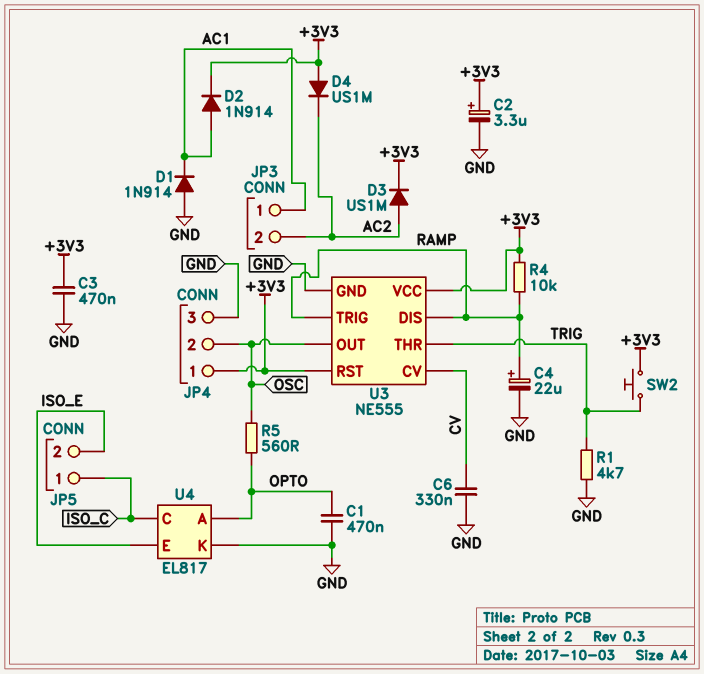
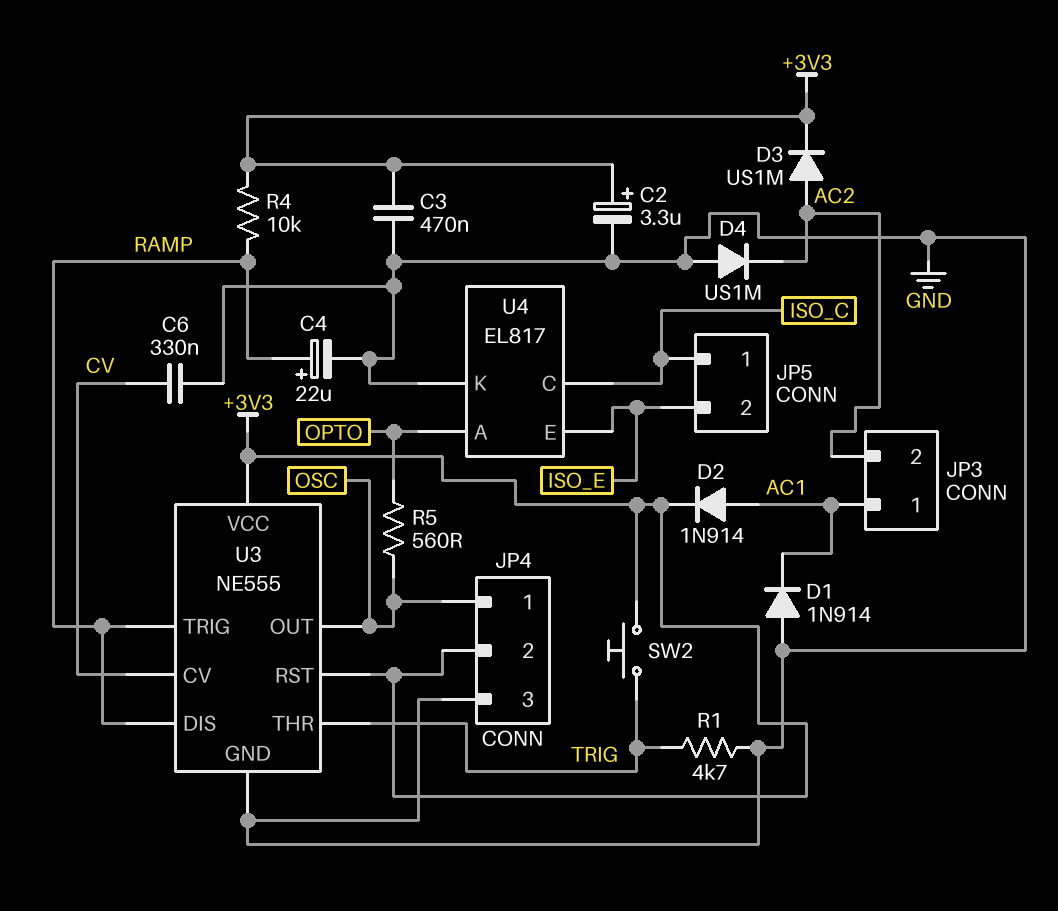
C1: 470nF (GND, OPTO) -> none
D4: diode US1M (A +3V3, K AC2) -> diode US1M (A GND, K AC2)
JP4 pin 1: +3V3 -> OSC
JP4 pin 2: OSC -> +3V3

